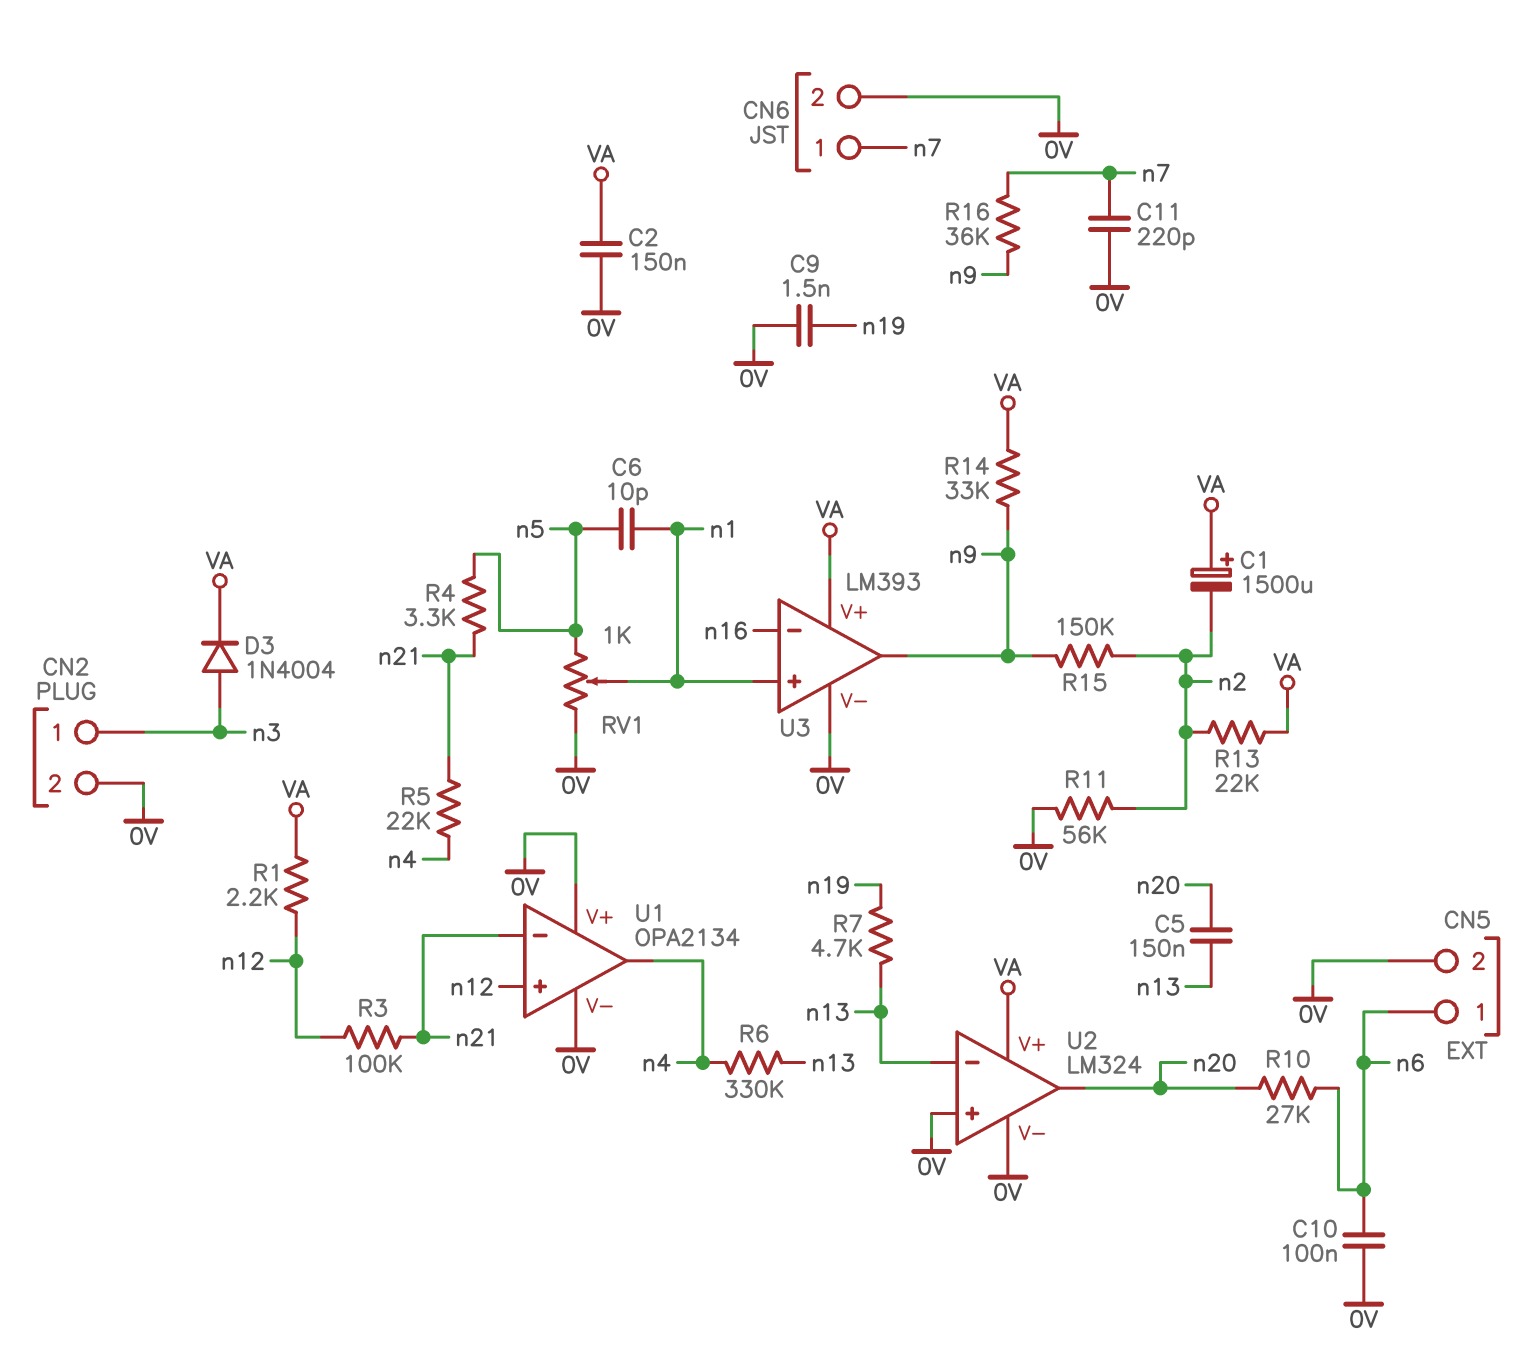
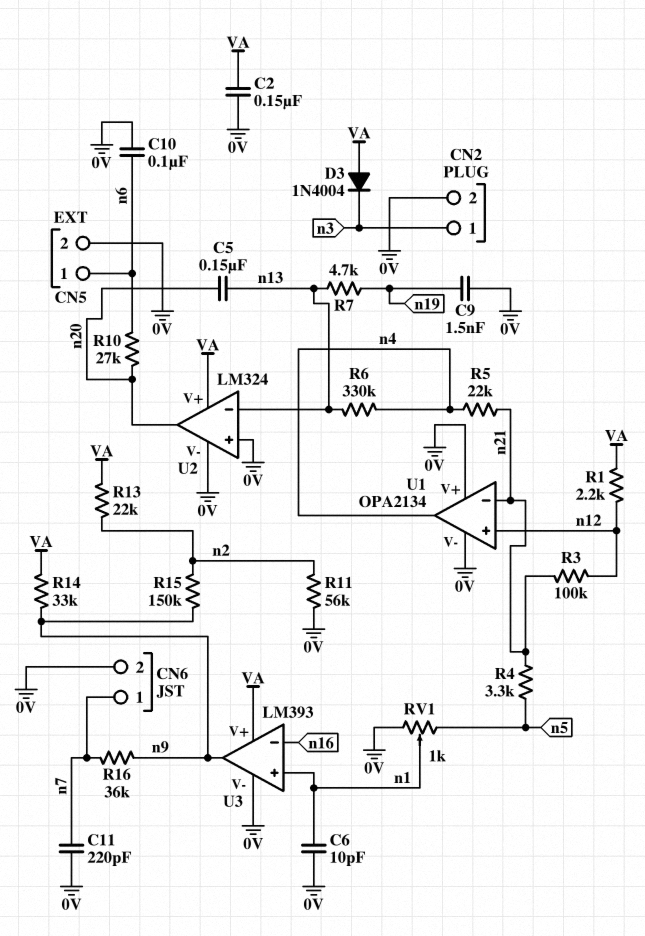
C1: 1500uF (plus VA, minus n2) -> none
C6: 10pF (n1, n5) -> 10pF (0V, n1)
D3: diode 1N4004 (A n3, K VA) -> diode 1N4004 (A VA, K n3)

